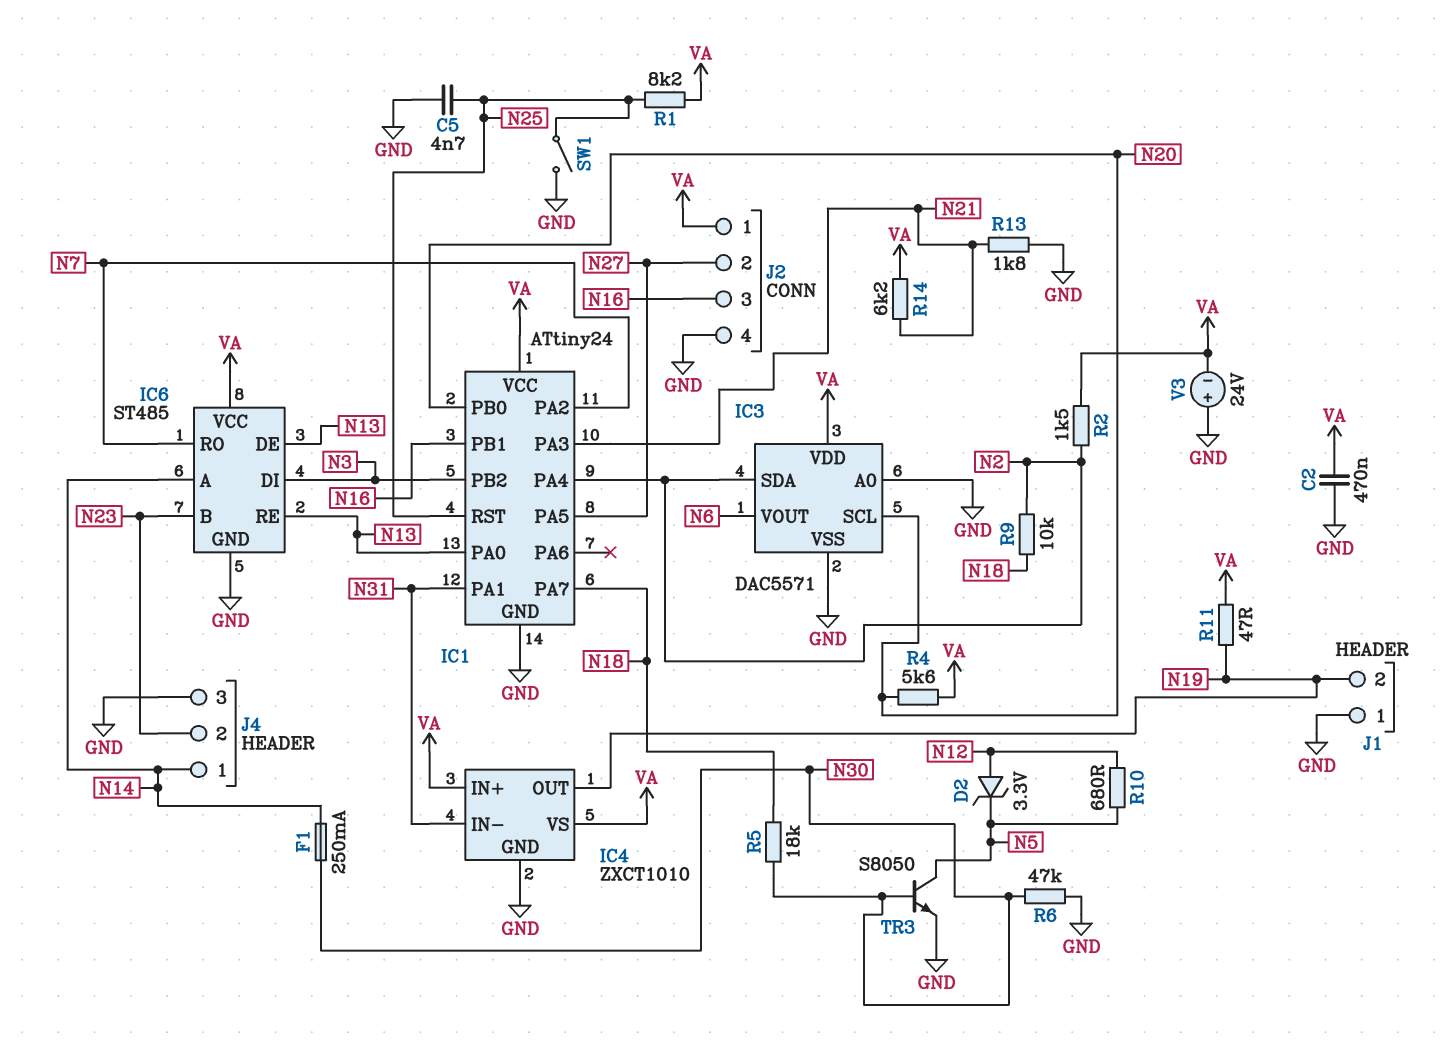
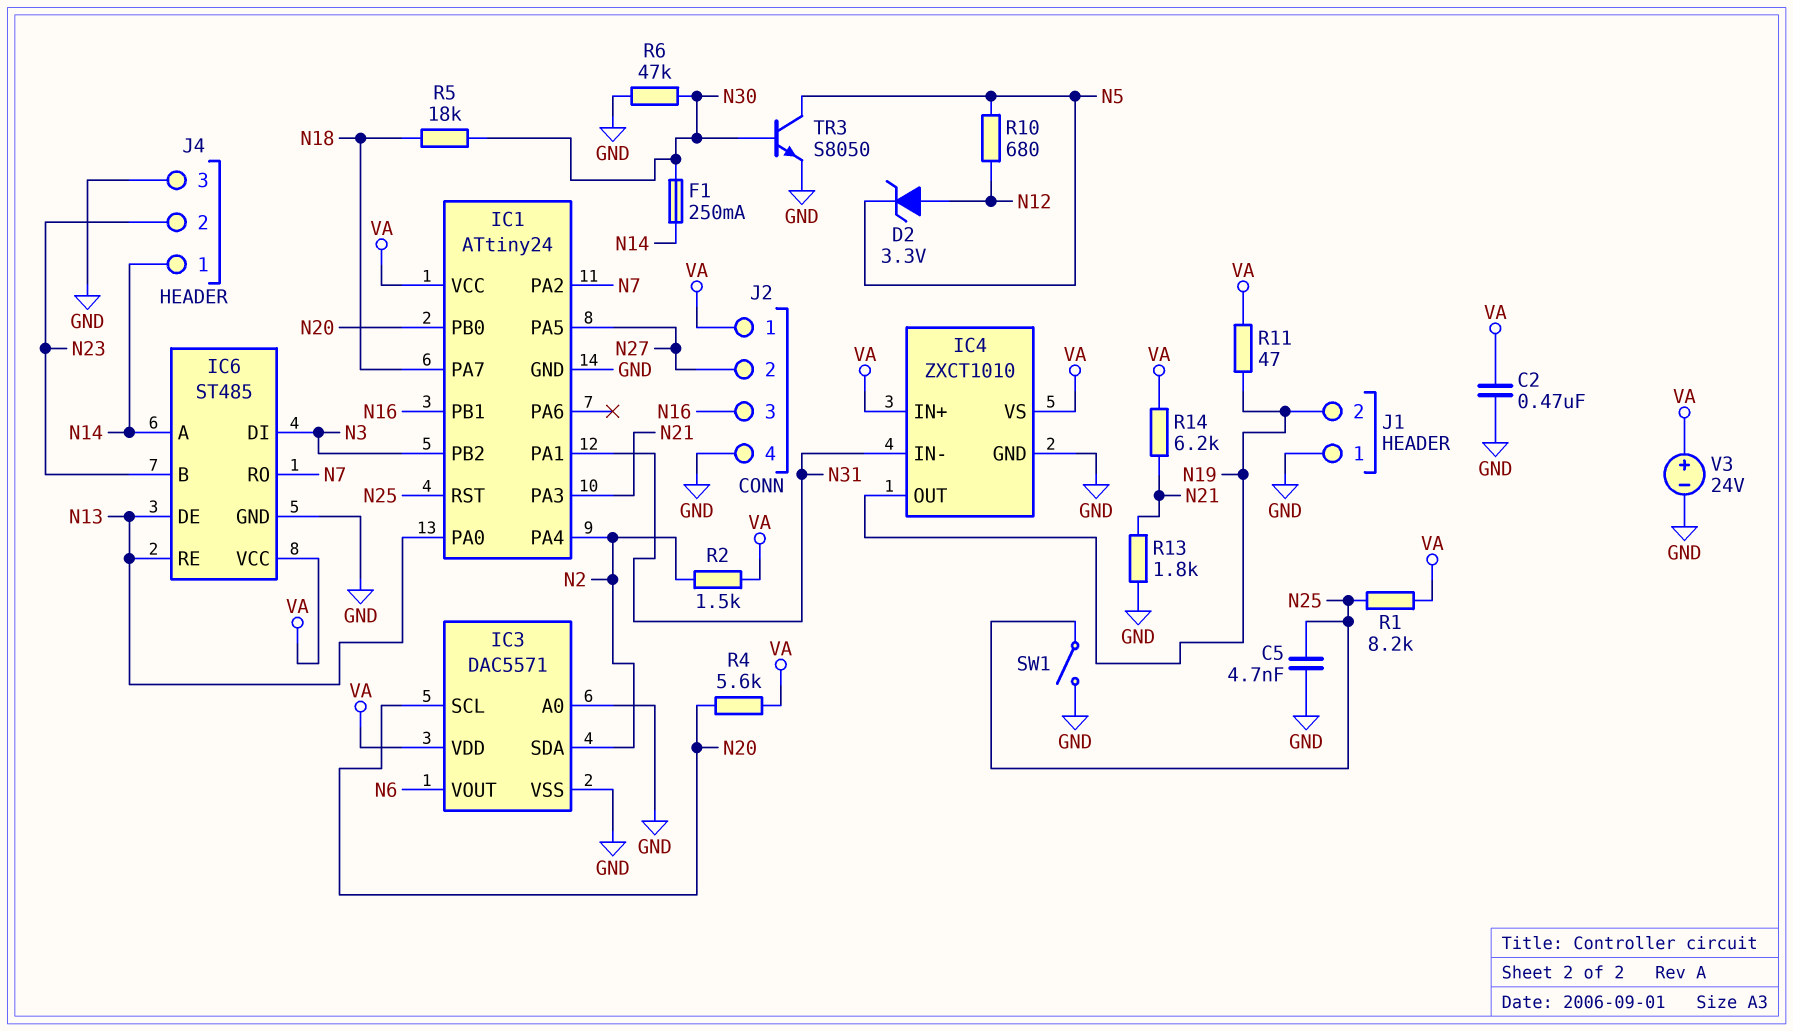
R9: 10k (N2, N18) -> none
V3: 24V (plus GND, minus VA) -> 24V (plus VA, minus GND)

